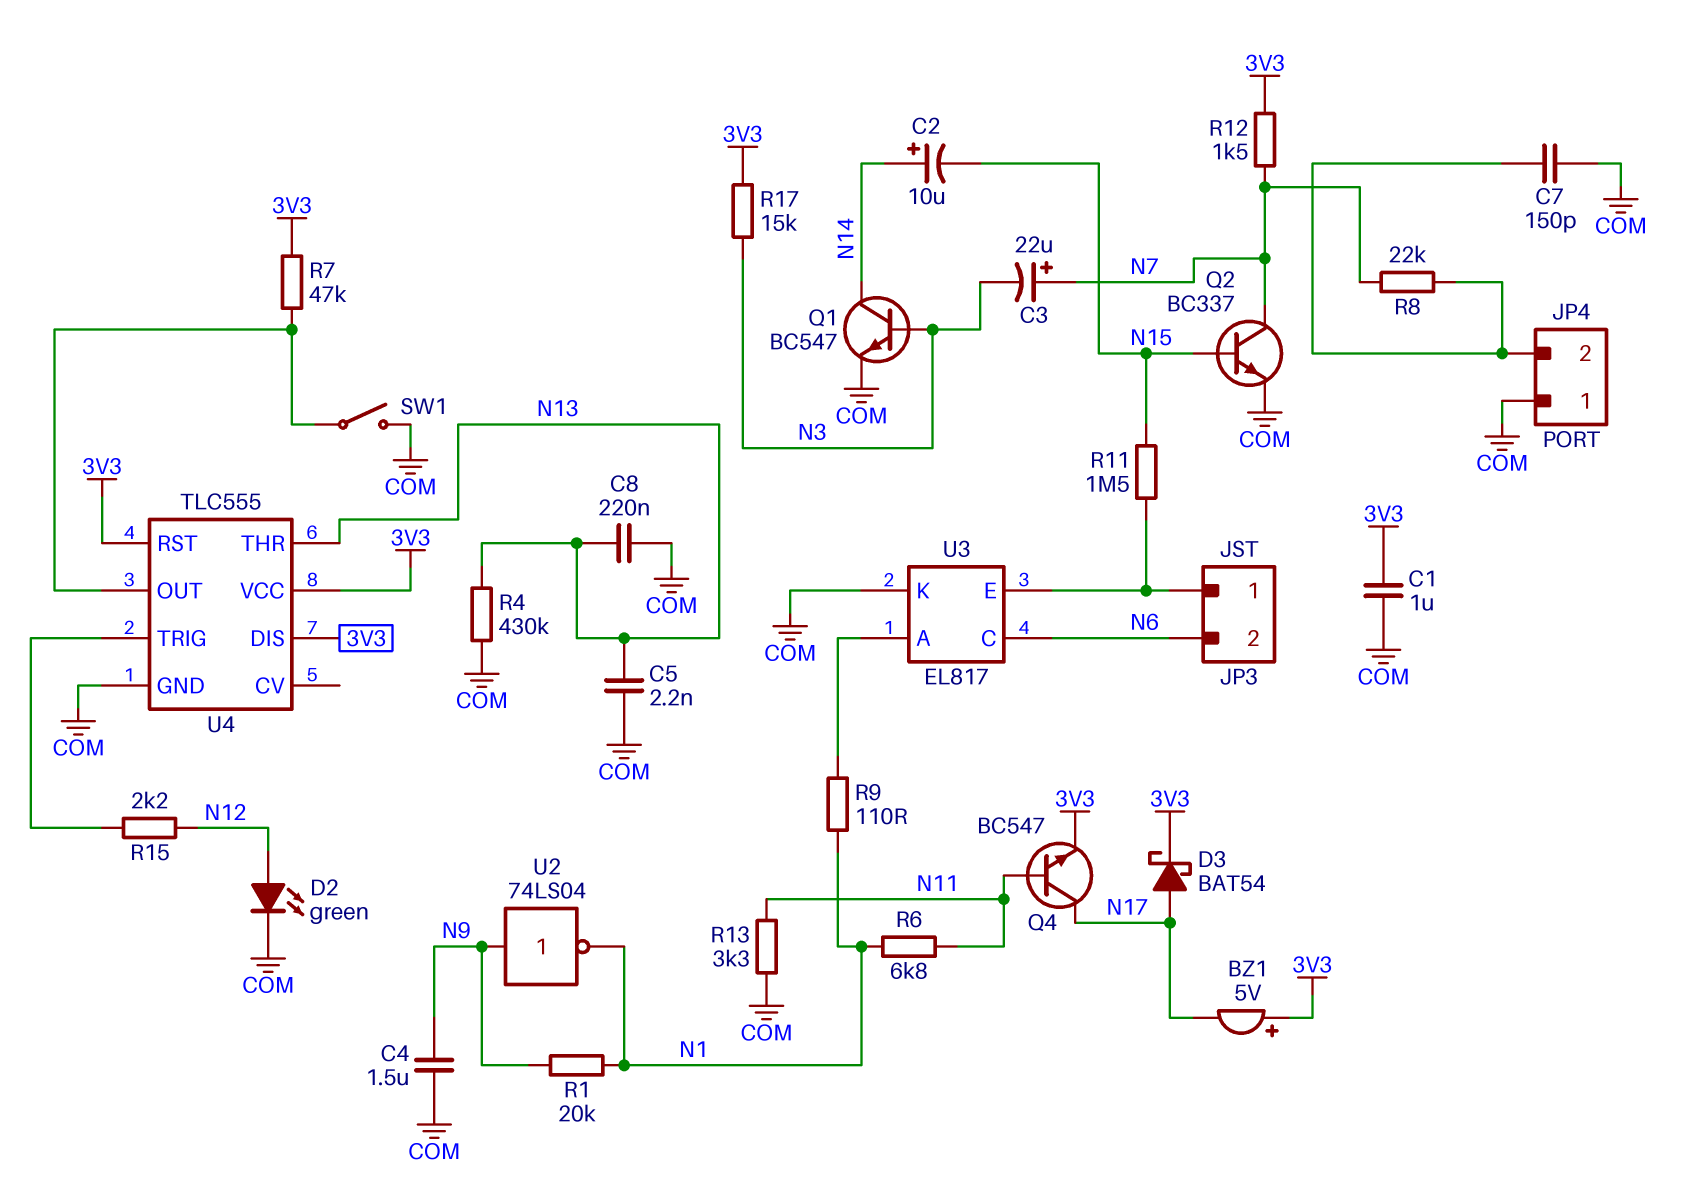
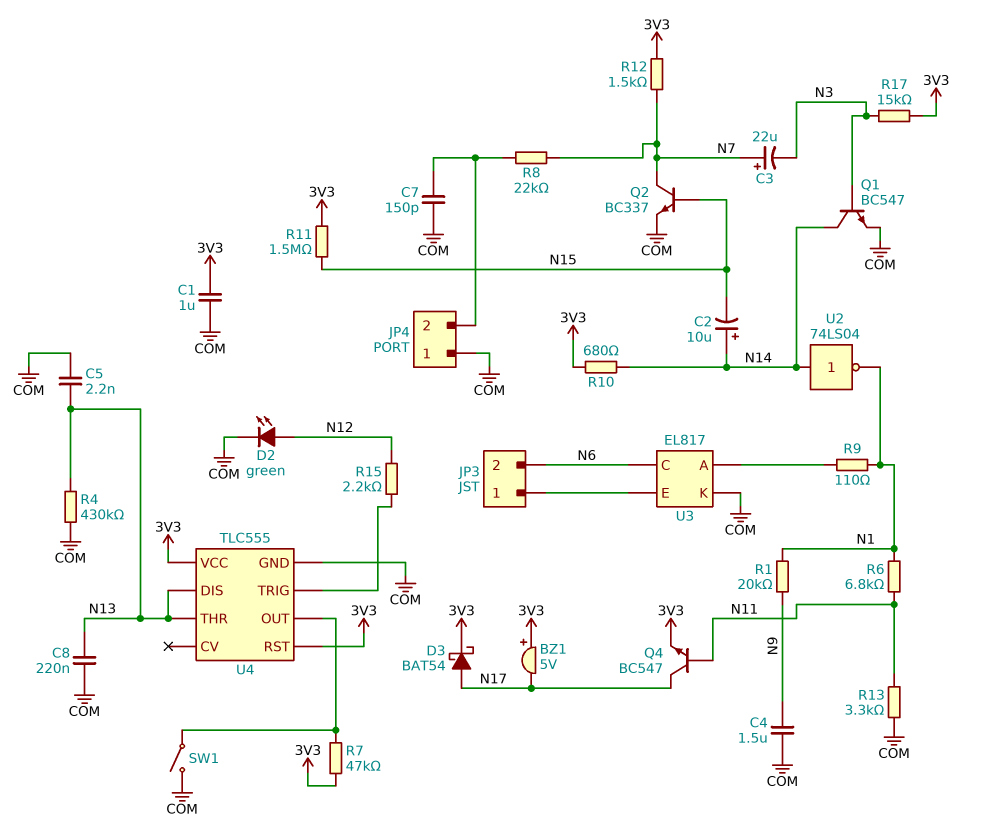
R10: none -> 680 (3V3, N14)
R11: 1.5M (JP3/1, N15) -> 1.5M (3V3, N15)
U2: NOT 74LS04 (in N9, out N1) -> NOT 74LS04 (in N14, out N1)
U4 pin DIS: 3V3 -> N13

